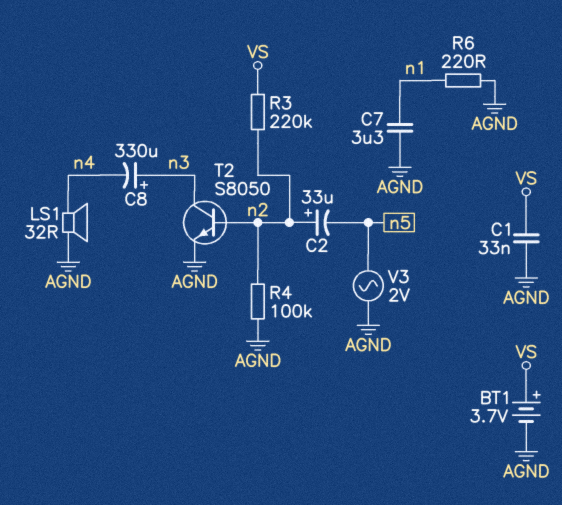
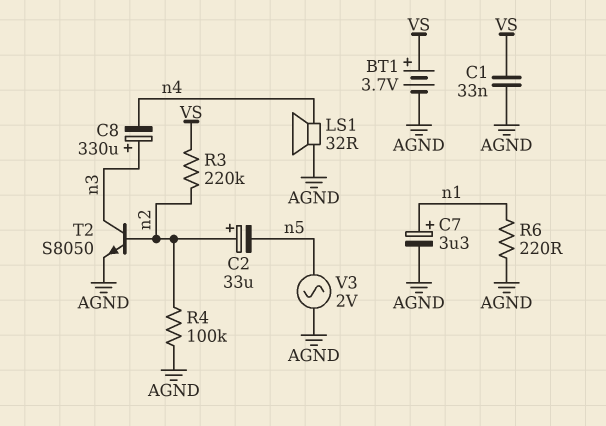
C7: 3.3uF (AGND, n1) -> 3.3uF (plus n1, minus AGND)

